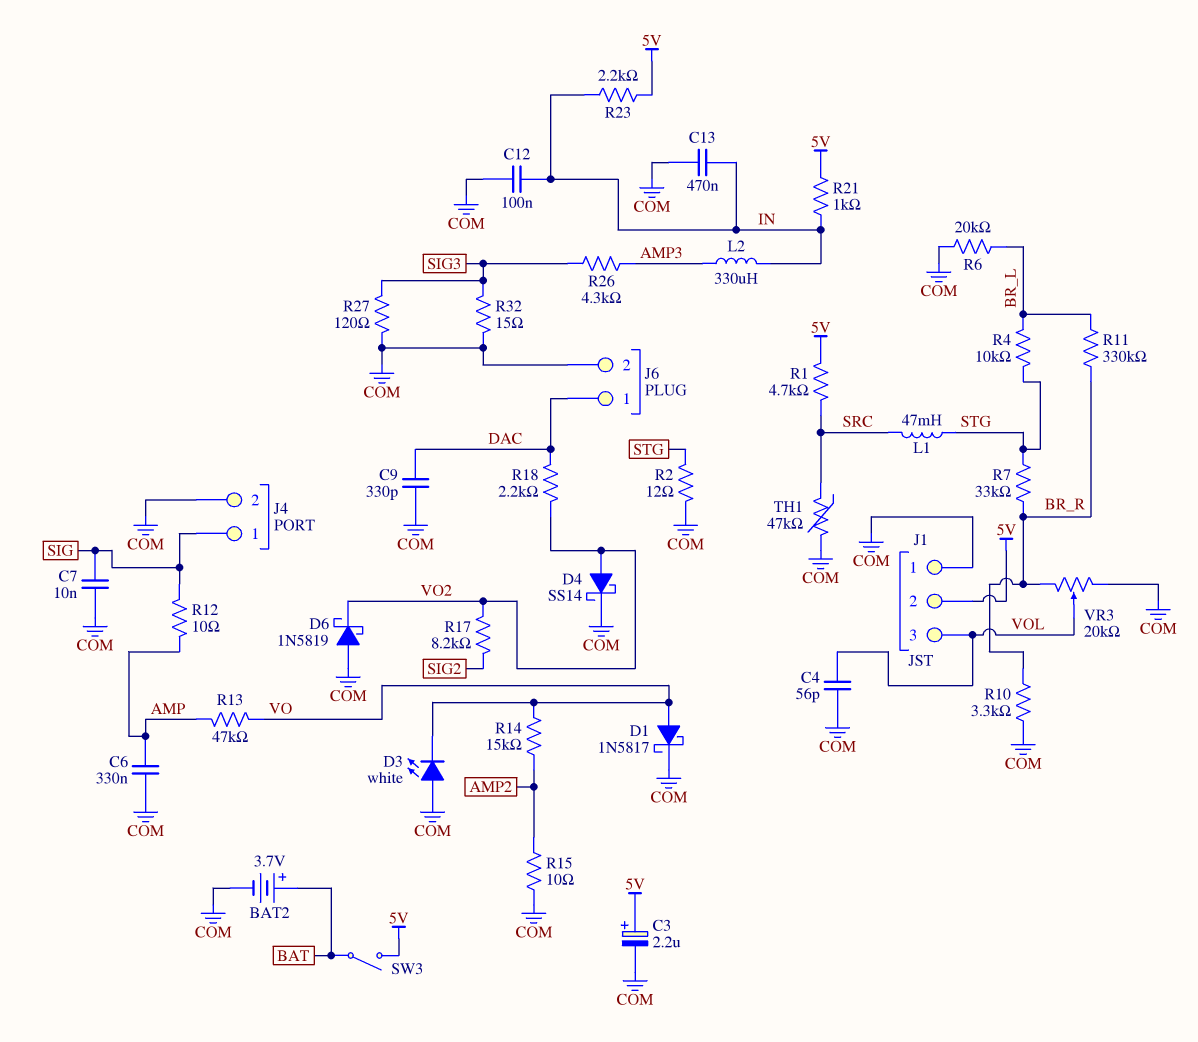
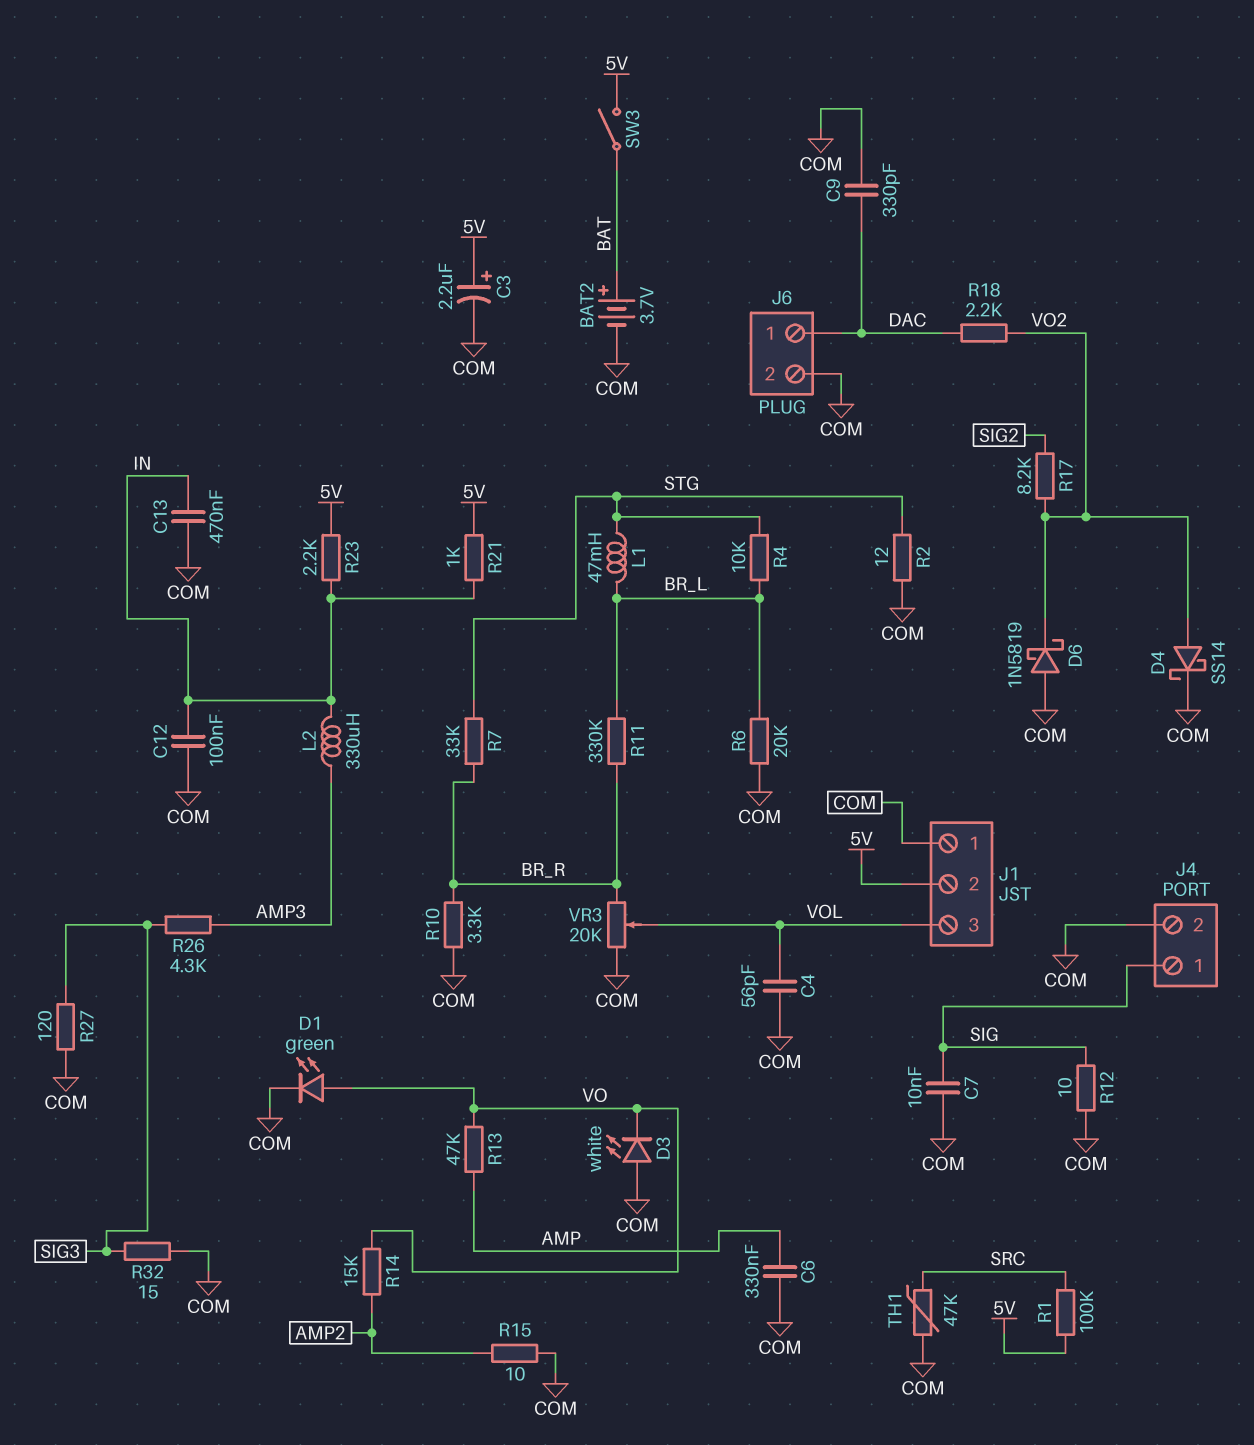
D1: schottky 1N5817 (A VO, K COM) -> LED green (A VO, K COM)
L1: 47mH (SRC, STG) -> 47mH (BR_L, STG)
R1: 4.7k (5V, SRC) -> 100k (5V, SRC)
R12: 10 (AMP, SIG) -> 10 (COM, SIG)

